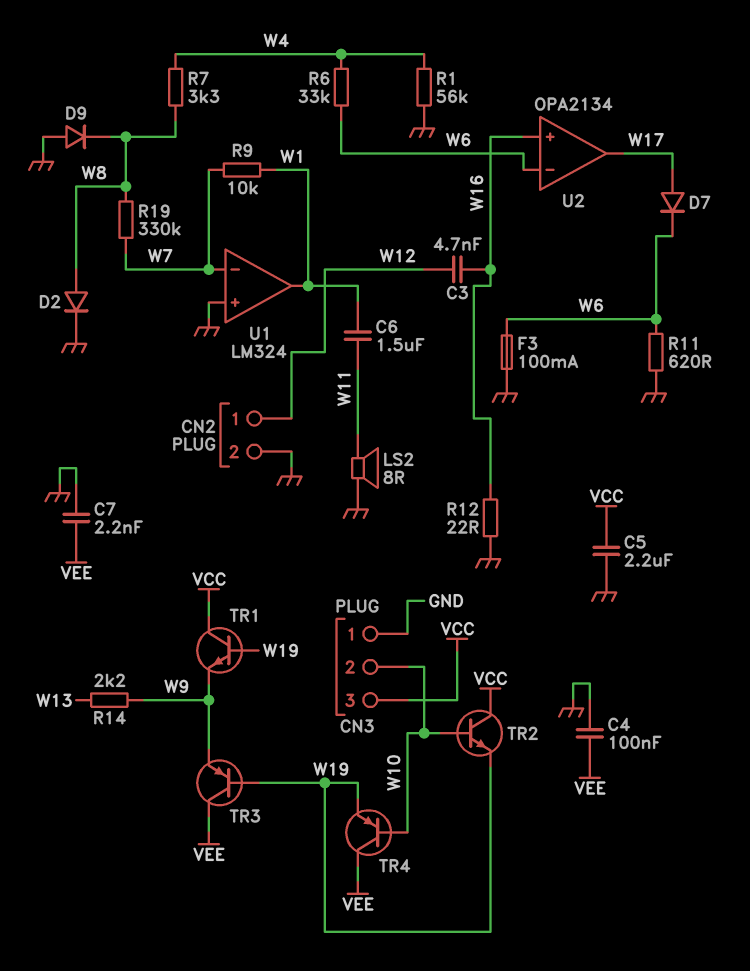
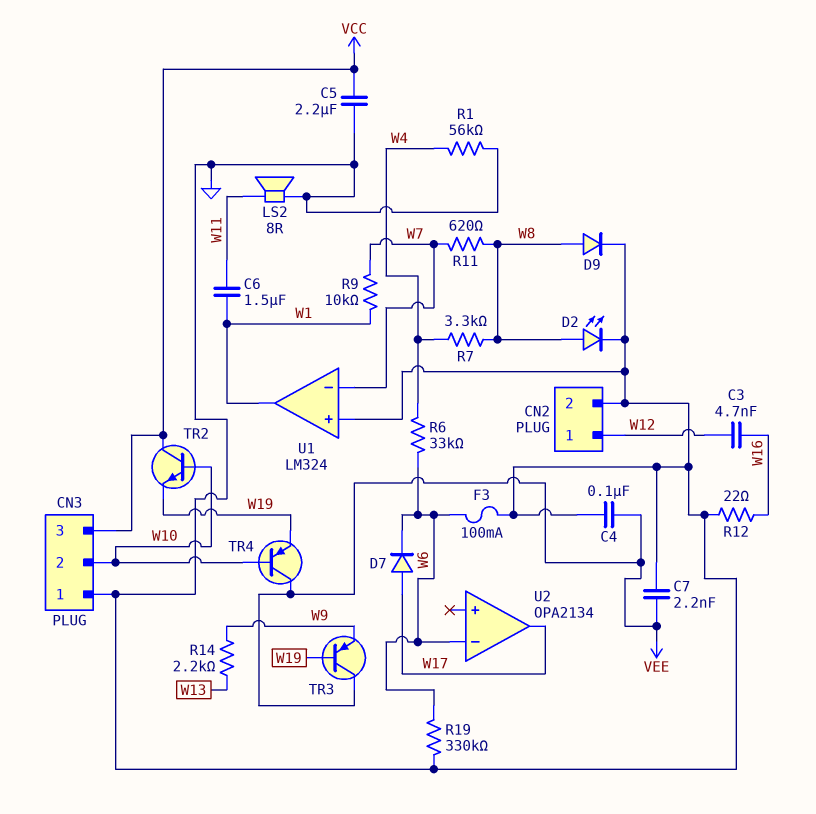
D2: diode (A W8, K GND) -> LED (A W8, K GND)
D9: diode (A GND, K W8) -> diode (A W8, K GND)
R11: 620 (GND, W6) -> 620 (W7, W8)
R19: 330k (W7, W8) -> 330k (GND, W6)
TR1: NPN (B W19, C VCC, E W9) -> none
U2 pin in+: W16 -> none

